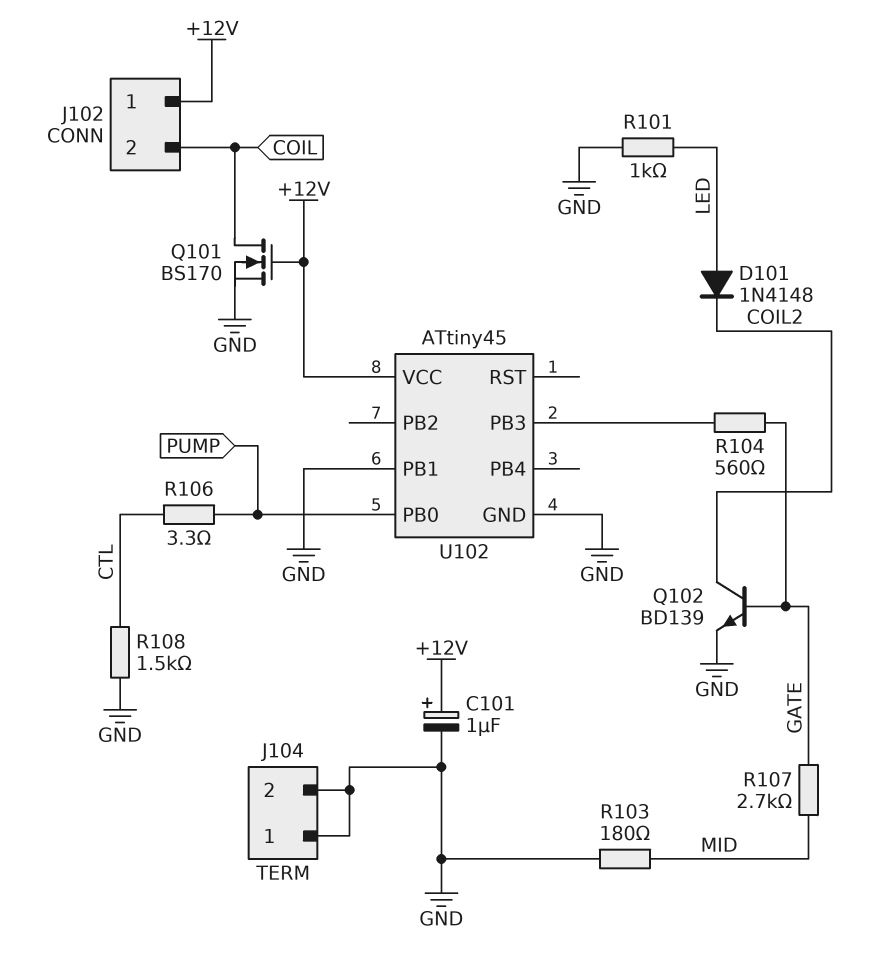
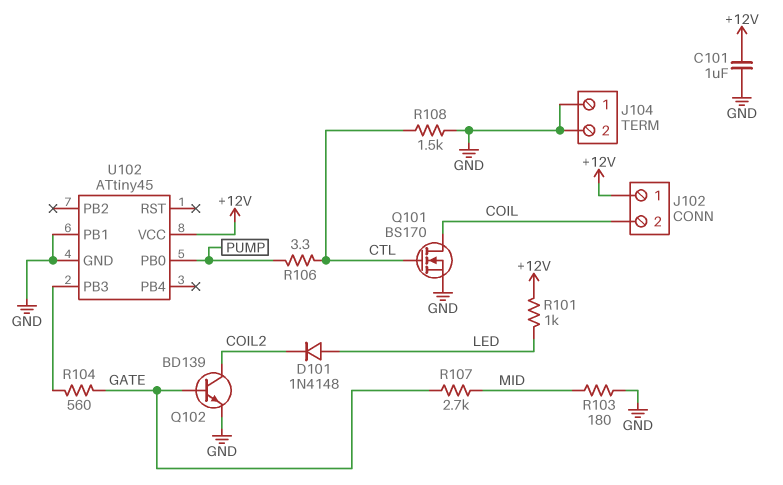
C101: 1uF (plus +12V, minus GND) -> 1uF (+12V, GND)
Q101: NMOS BS170 (G +12V, D COIL, S GND) -> NMOS BS170 (G CTL, D COIL, S GND)
R101: 1k (GND, LED) -> 1k (+12V, LED)

